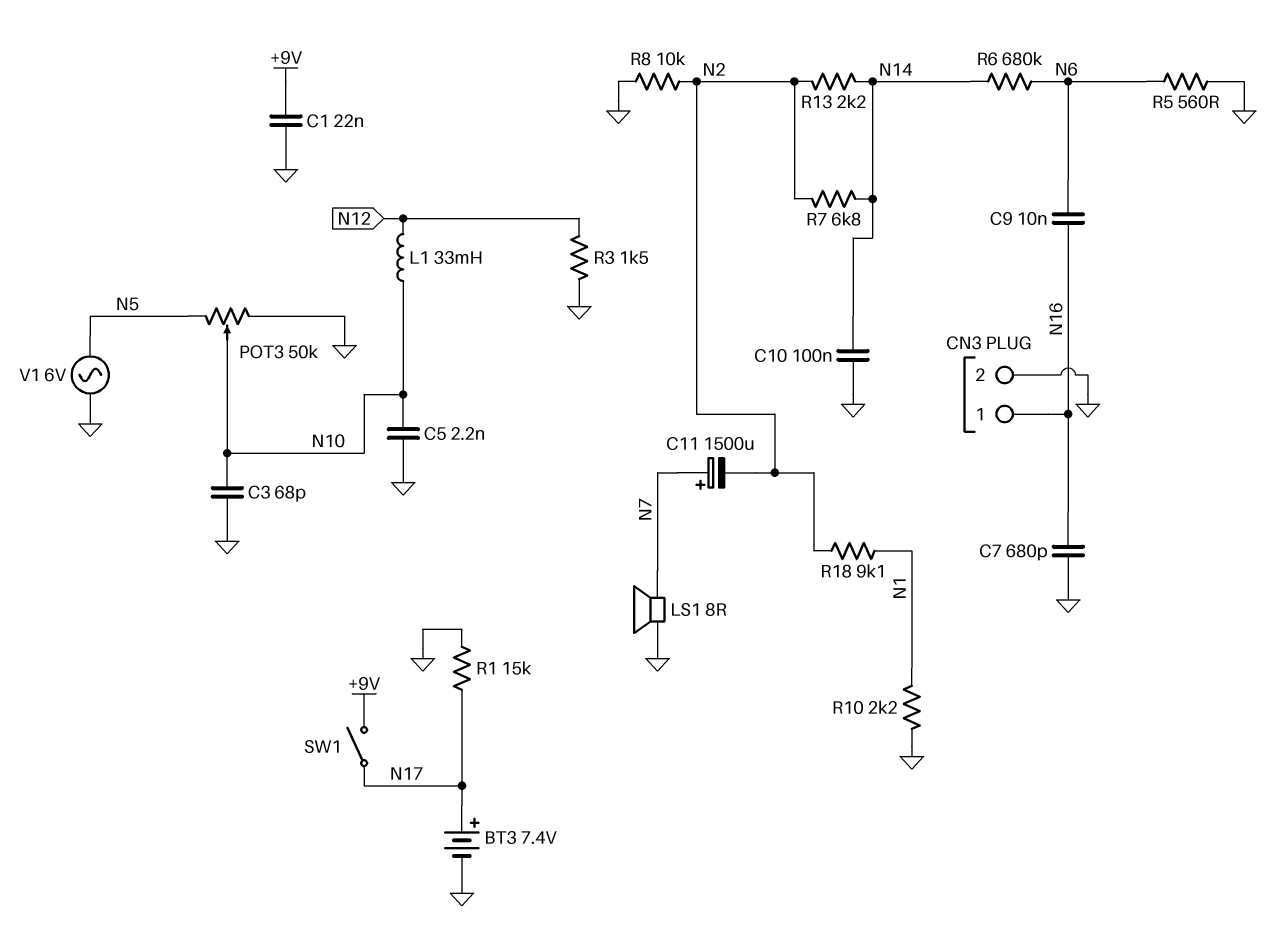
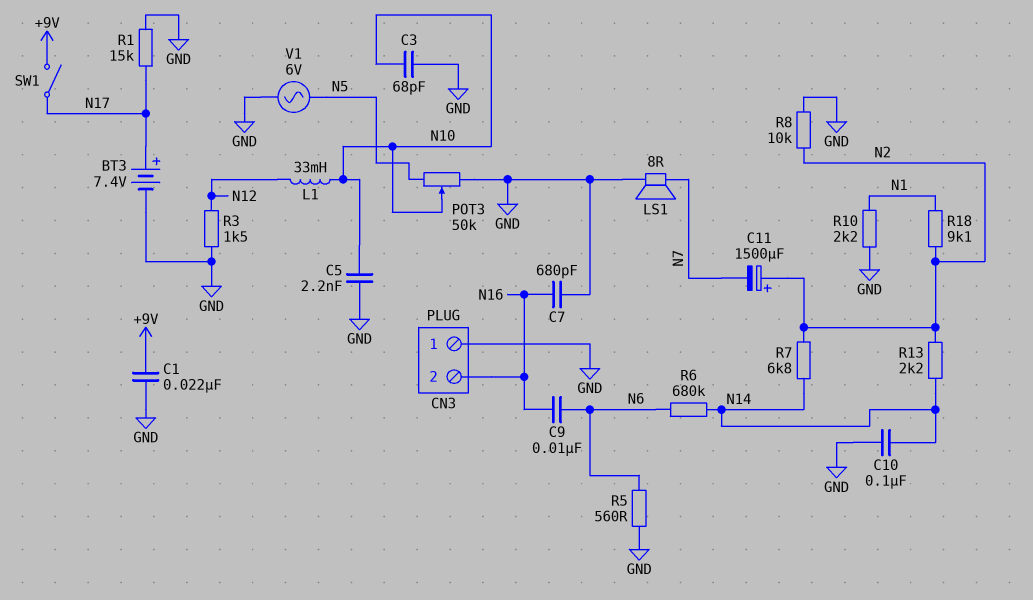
C11: 1500uF (plus N7, minus N2) -> 1500uF (plus N2, minus N7)
CN3 pin 1: N16 -> GND
CN3 pin 2: GND -> N16

